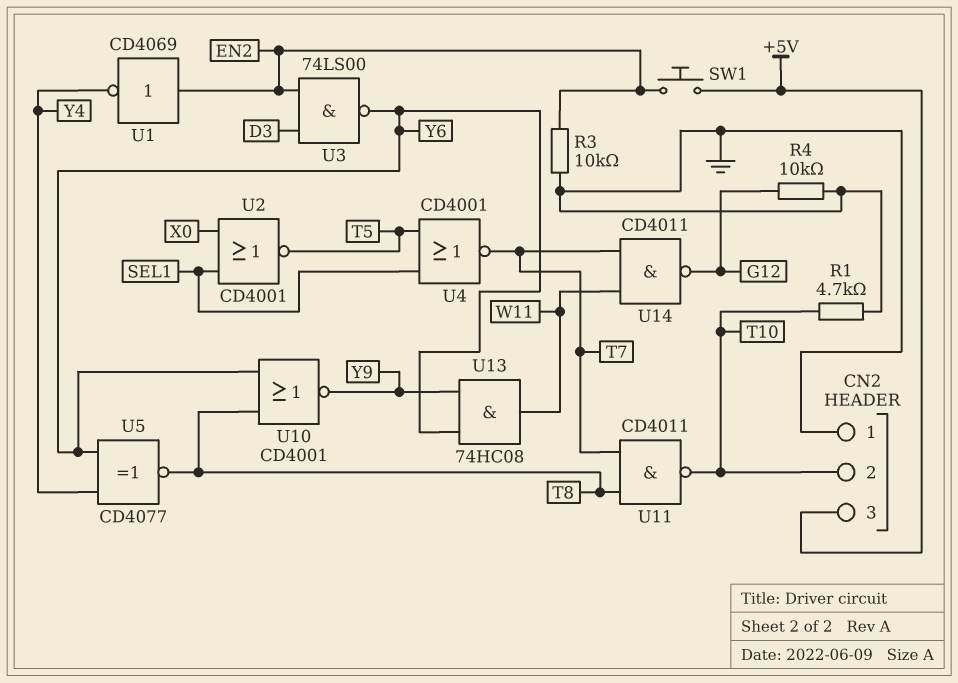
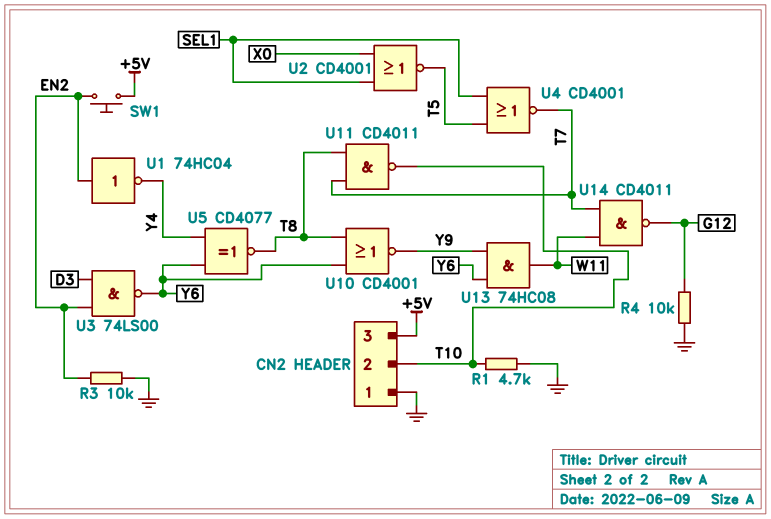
U1: NOT CD4069 (in EN2, out Y4) -> NOT 74HC04 (in EN2, out Y4)

